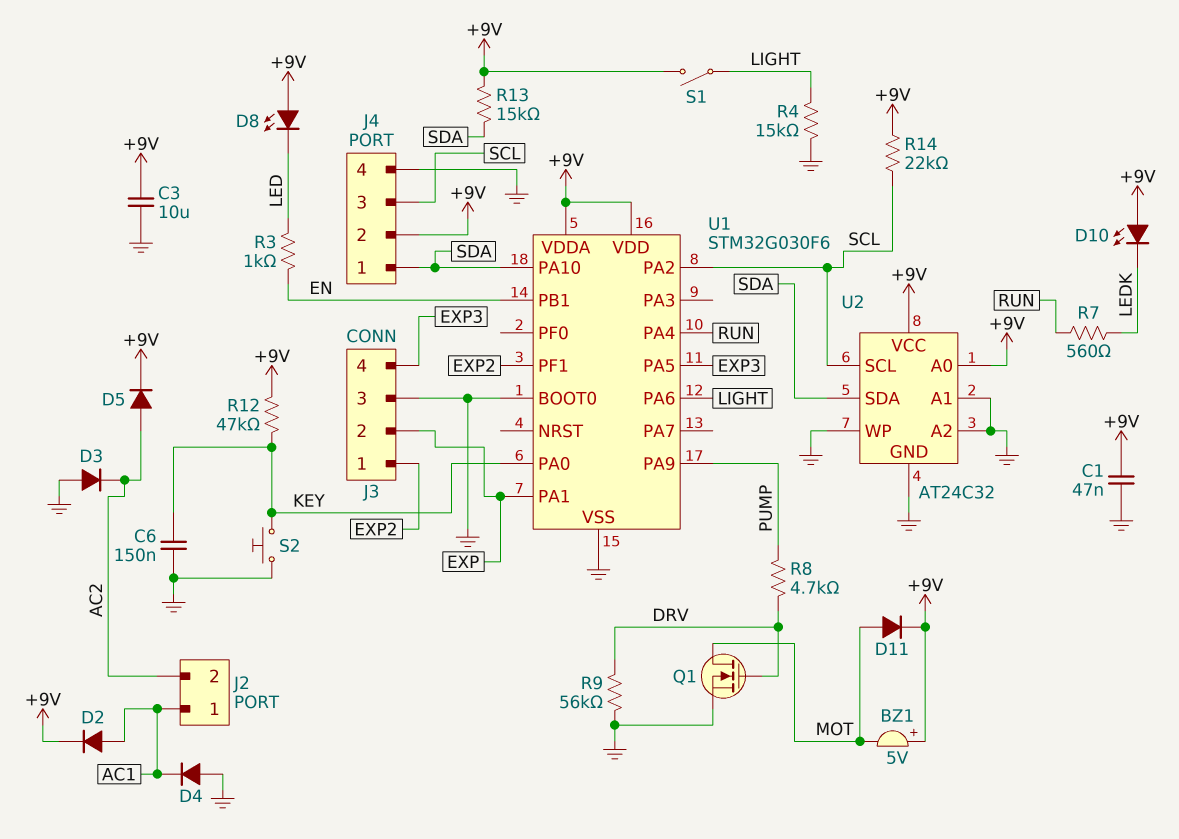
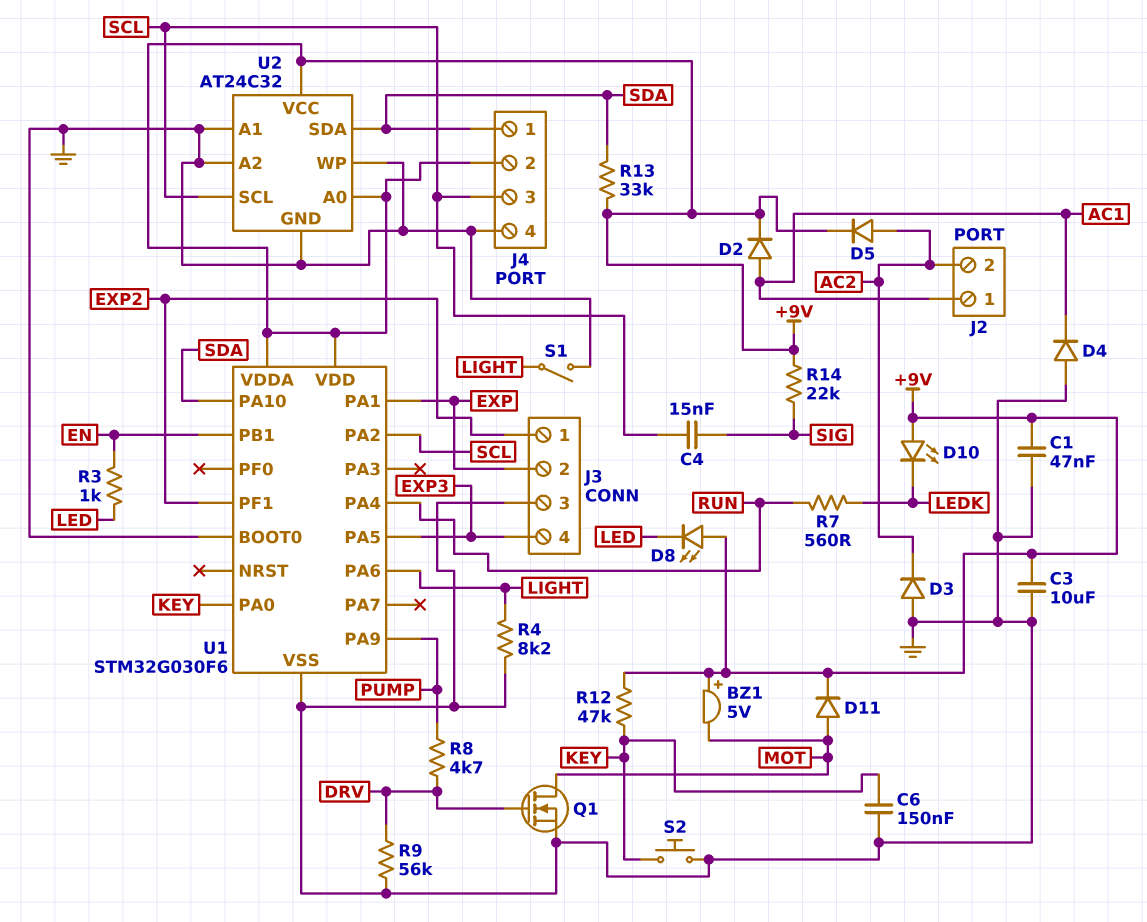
C4: none -> 15nF (SCL, SIG)
R4: 15k (GND, LIGHT) -> 8.2k (GND, LIGHT)
R13: 15k (+9V, SDA) -> 33k (+9V, SDA)
R14: 22k (+9V, SCL) -> 22k (+9V, SIG)
S1: switch (+9V, LIGHT) -> switch (GND, LIGHT)

